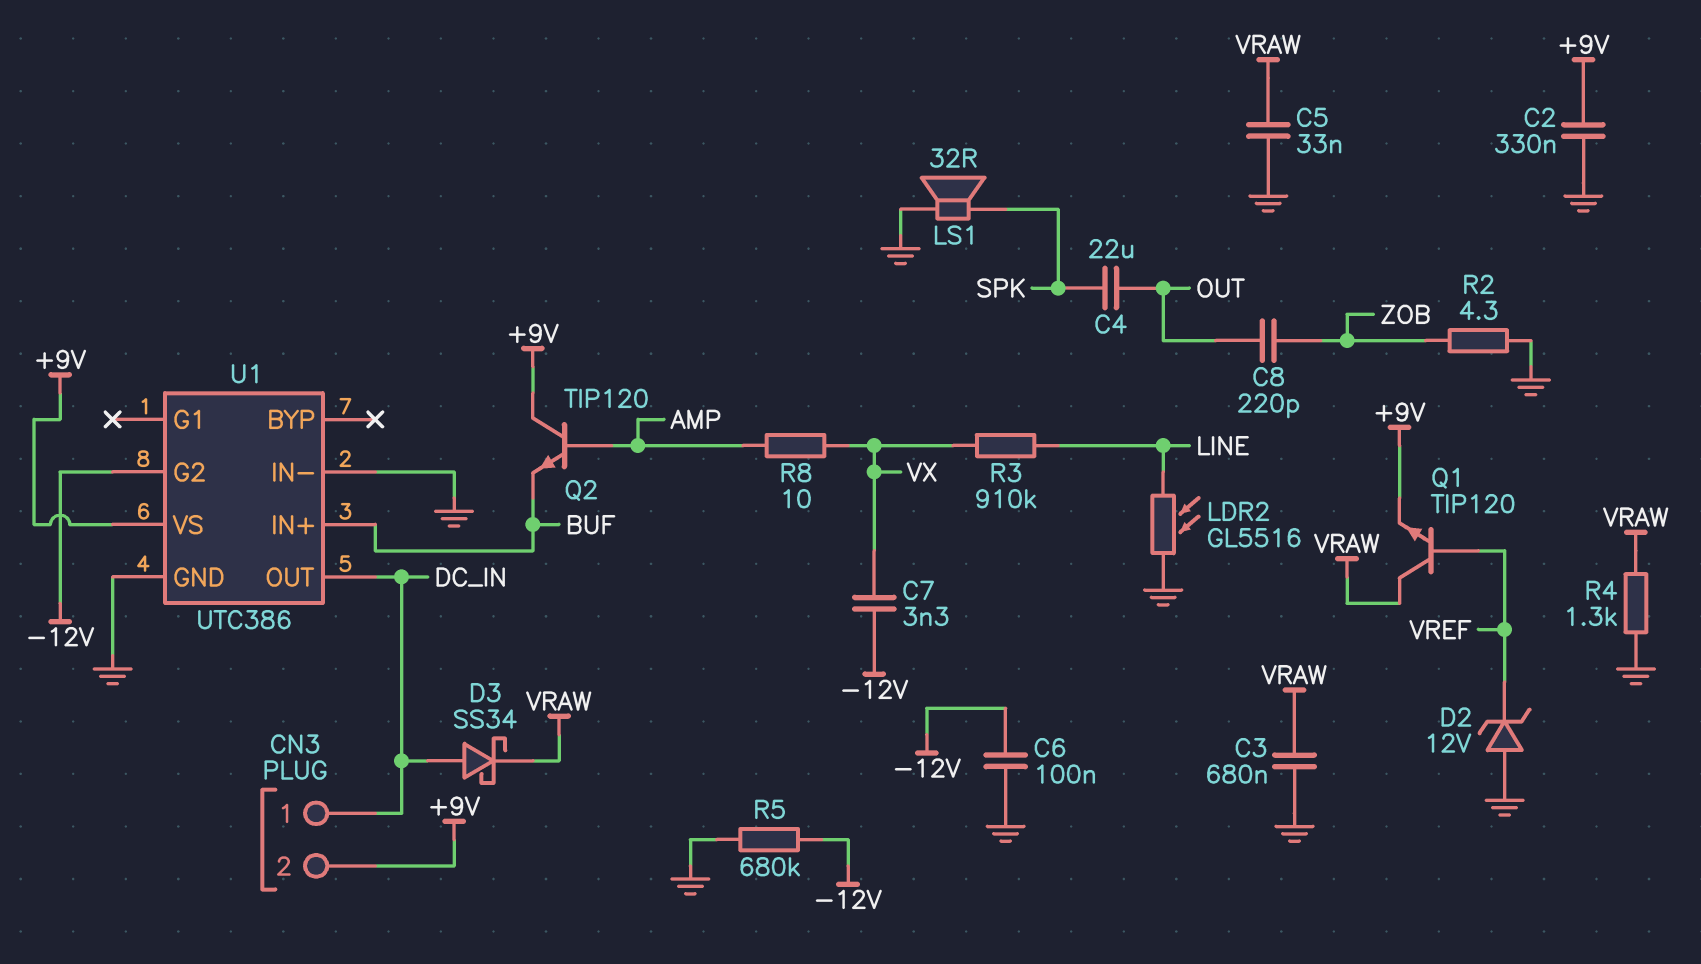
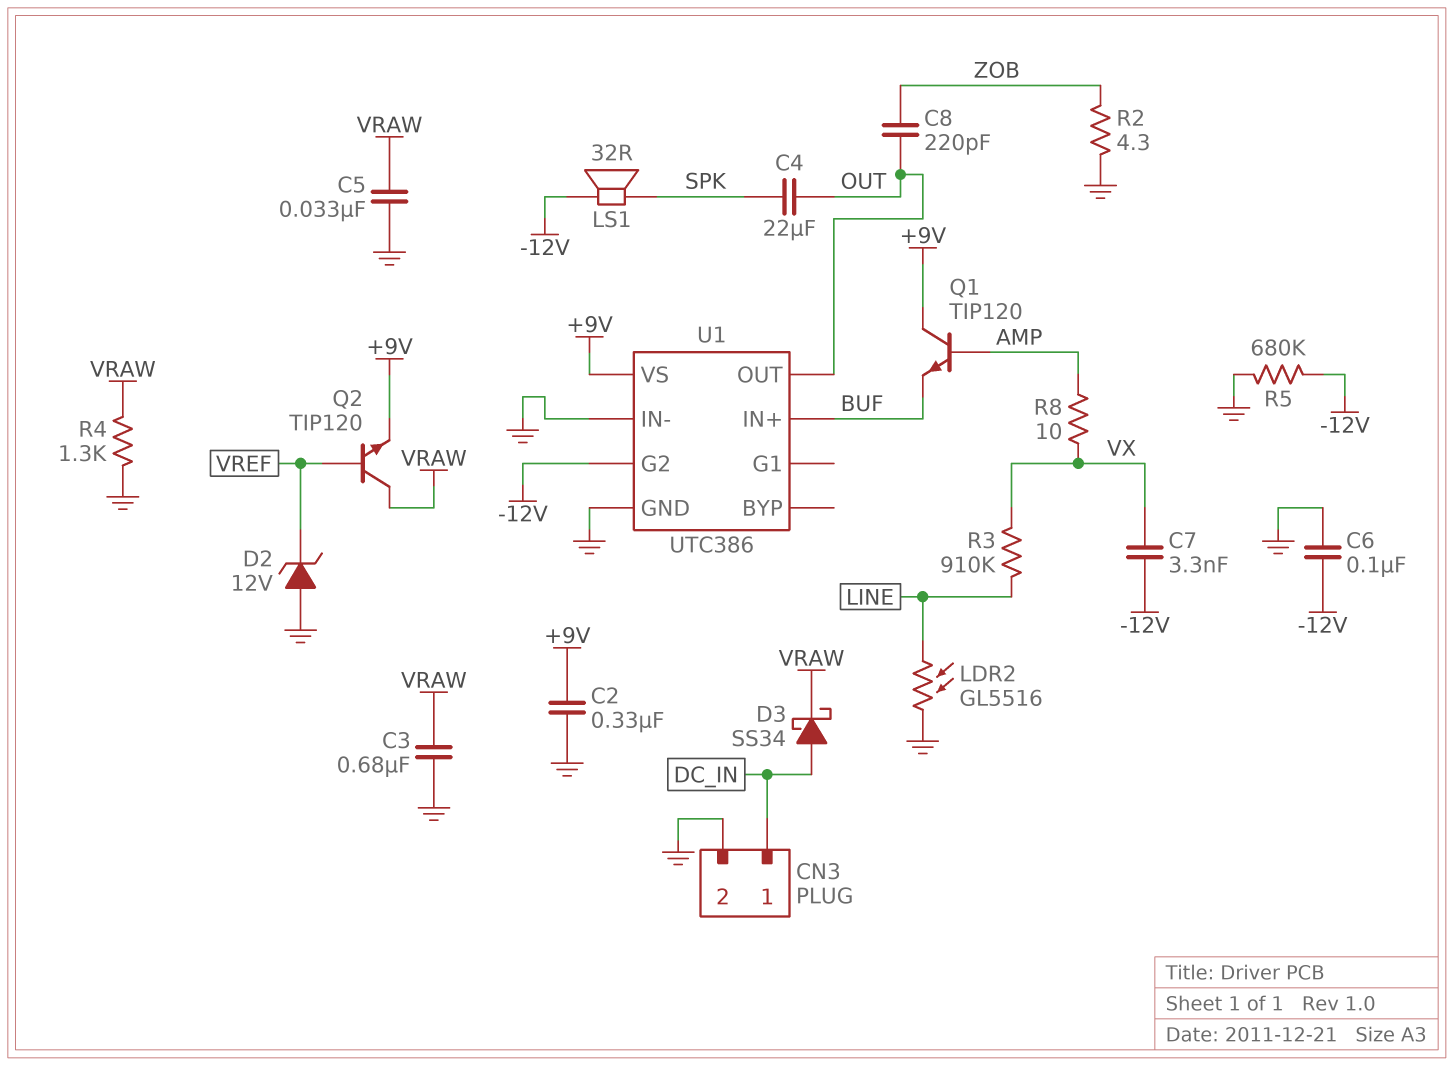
CN3 pin 2: +9V -> GND
LS1: speaker 32R (GND, SPK) -> speaker 32R (-12V, SPK)
Q1: NPN TIP120 (B VREF, C VRAW, E +9V) -> NPN TIP120 (B AMP, C +9V, E BUF)
Q2: NPN TIP120 (B AMP, C +9V, E BUF) -> NPN TIP120 (B VREF, C VRAW, E +9V)
U1 pin OUT: DC_IN -> OUT

